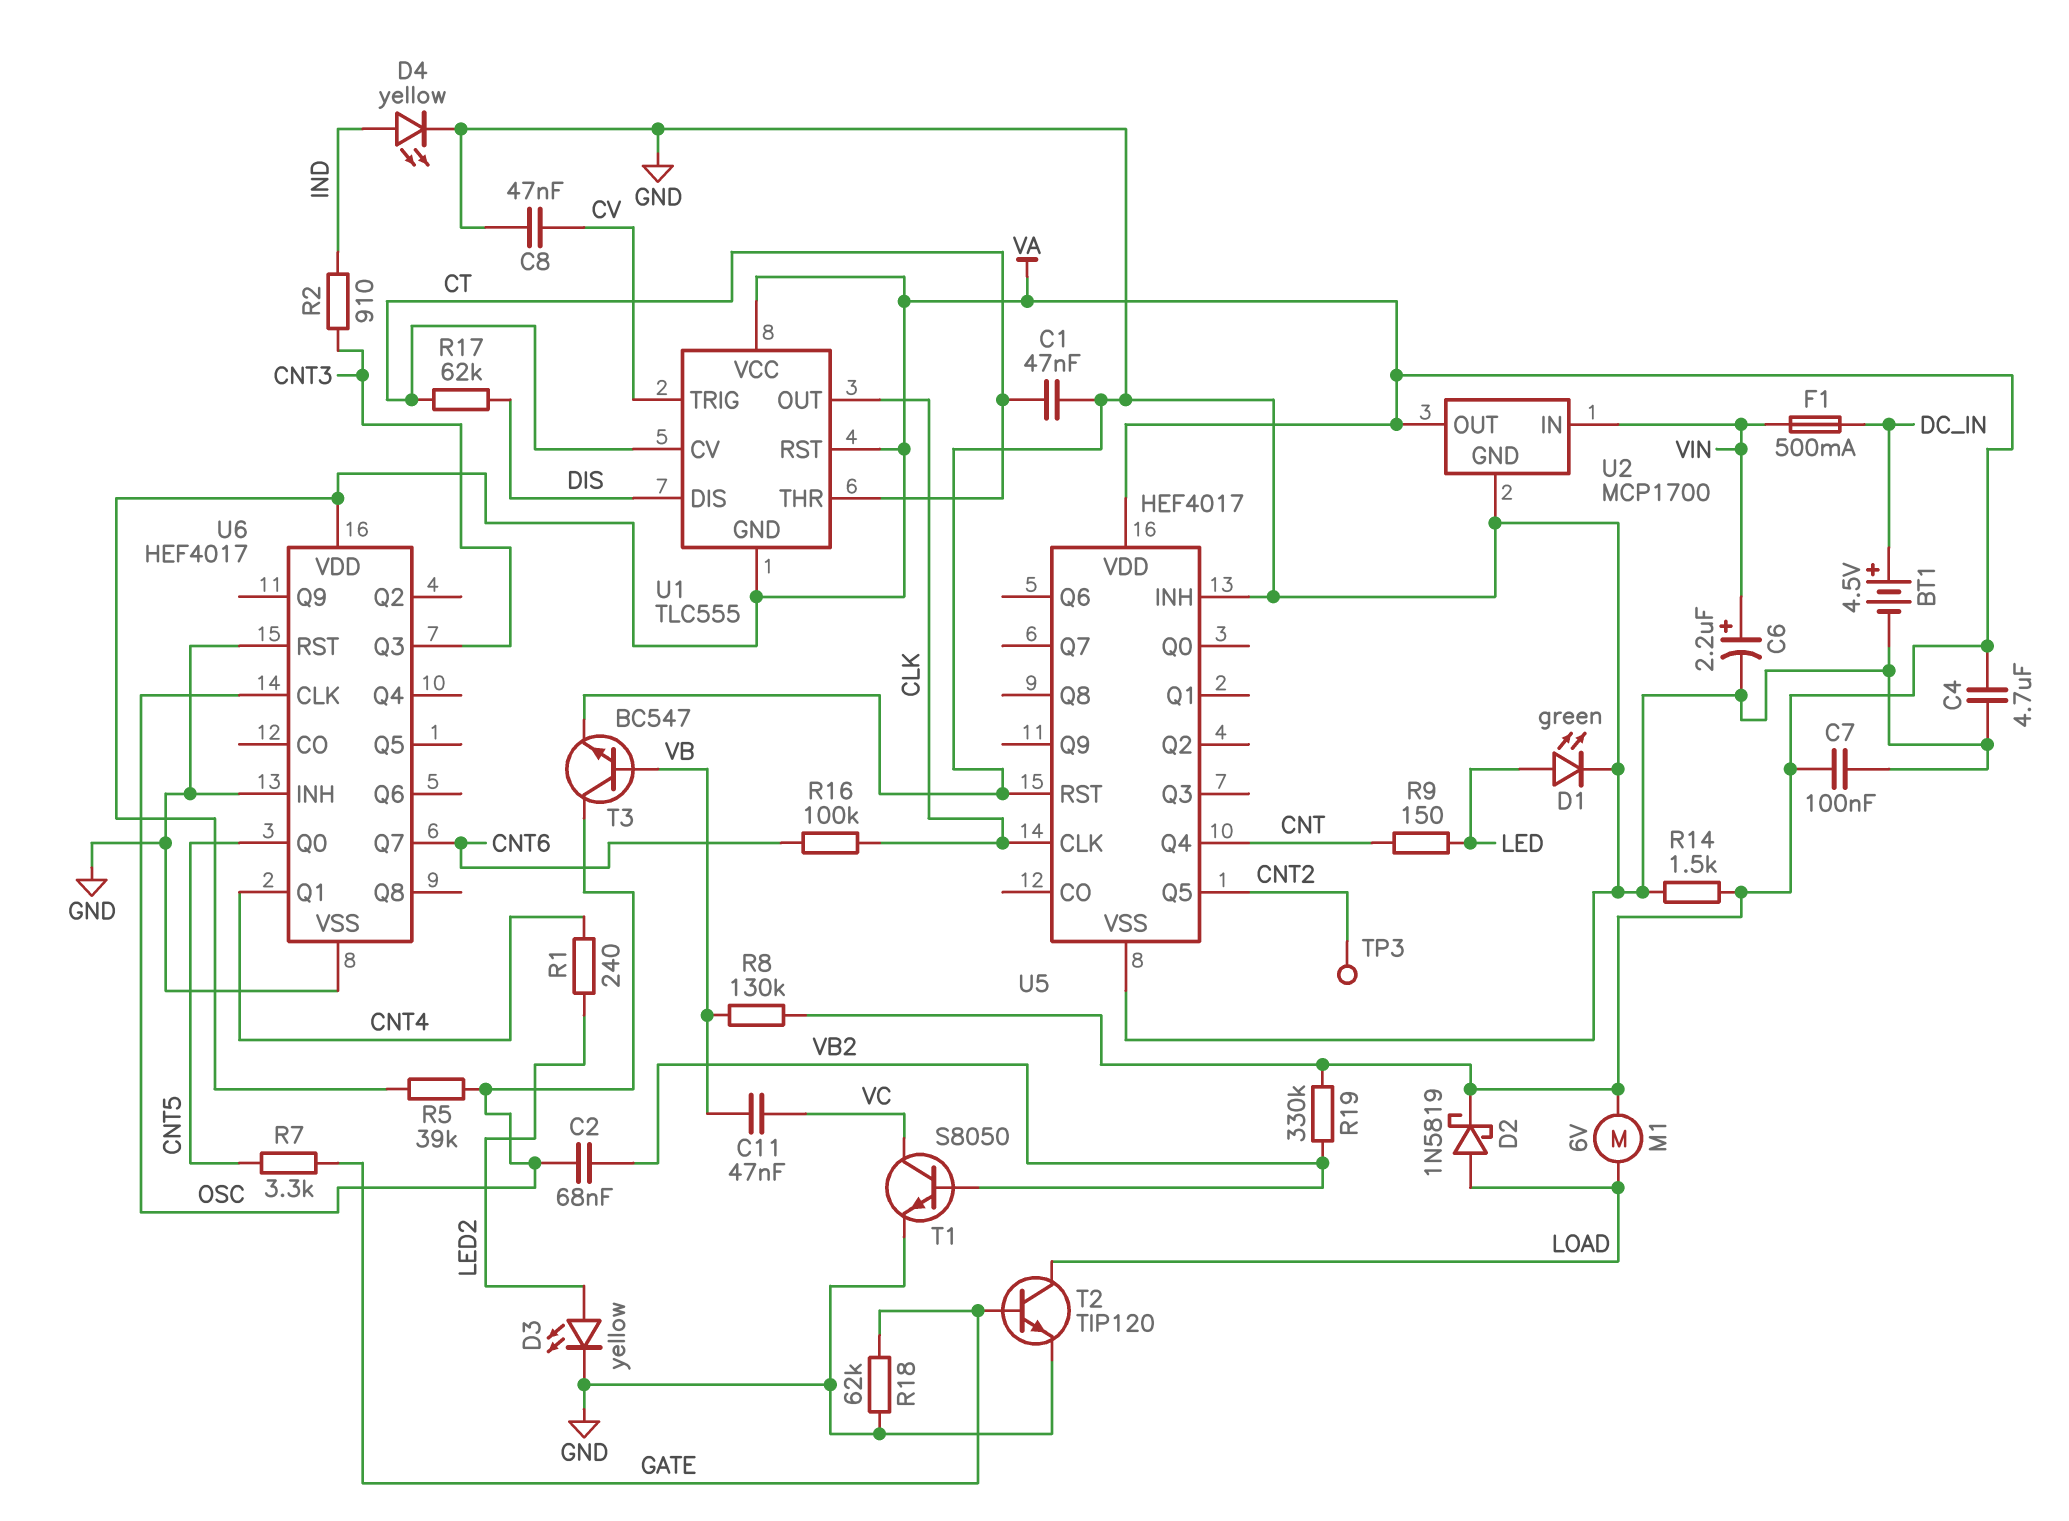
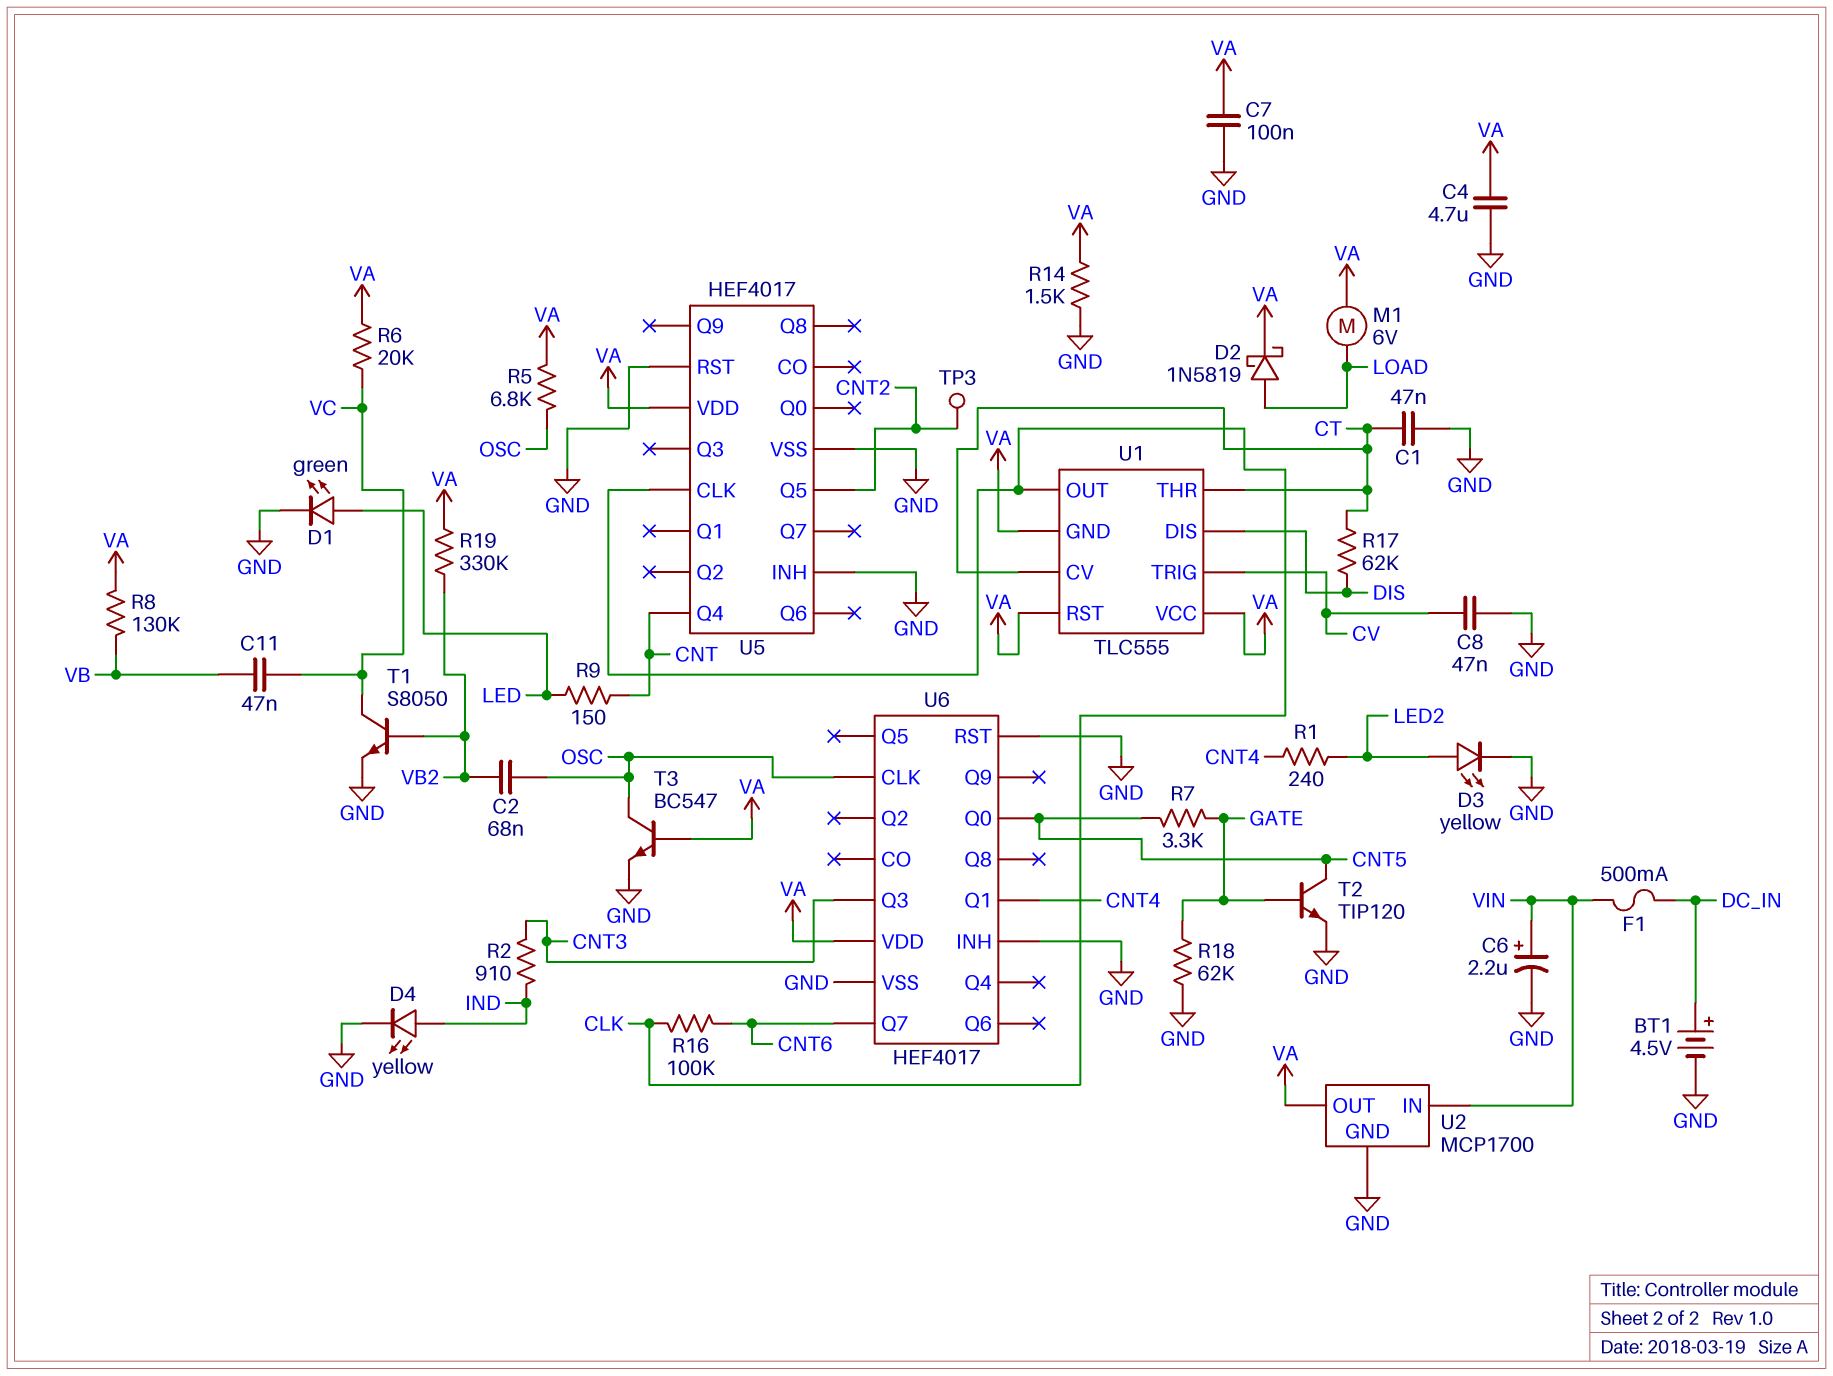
R5: 39k (OSC, VA) -> 6.8k (OSC, VA)
R6: none -> 20k (VA, VC)
T2: NPN TIP120 (B GATE, C LOAD, E GND) -> NPN TIP120 (B GATE, C CNT5, E GND)
T3: NPN BC547 (B VB, C OSC, E GND) -> NPN BC547 (B VA, C OSC, E GND)

